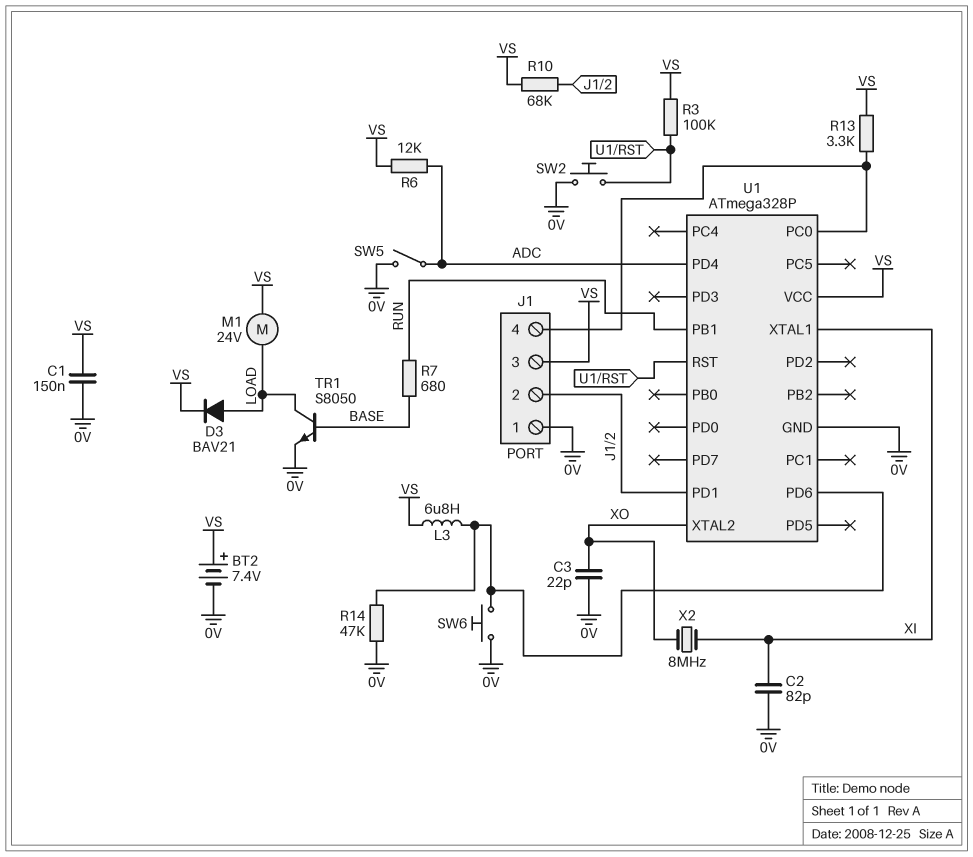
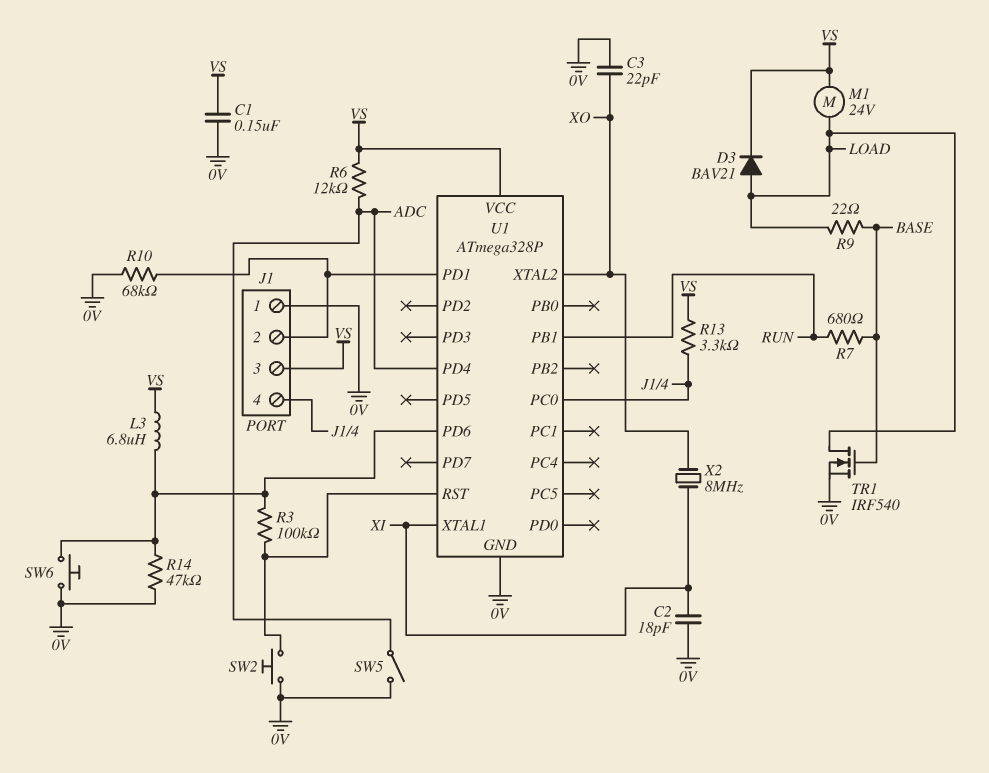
BT2: 7.4V (plus VS, minus 0V) -> none
C2: 82pF (0V, XI) -> 18pF (0V, XI)
R3: 100k (U1/RST, VS) -> 100k (U1/PD6, U1/RST)
R9: none -> 22 (BASE, LOAD)
R10: 68k (J1/2, VS) -> 68k (0V, J1/2)
TR1: NPN S8050 (B BASE, C LOAD, E 0V) -> NMOS IRF540 (G BASE, D LOAD, S 0V)

